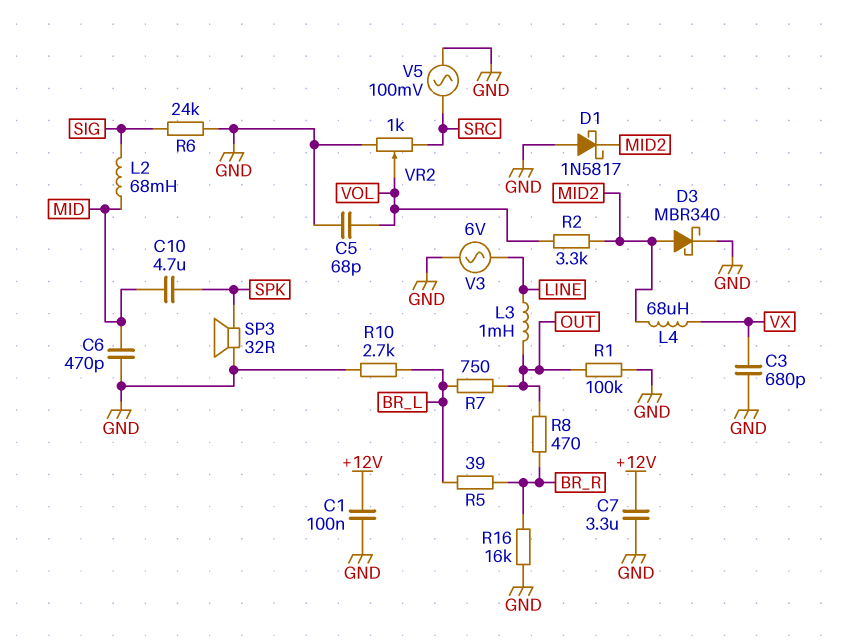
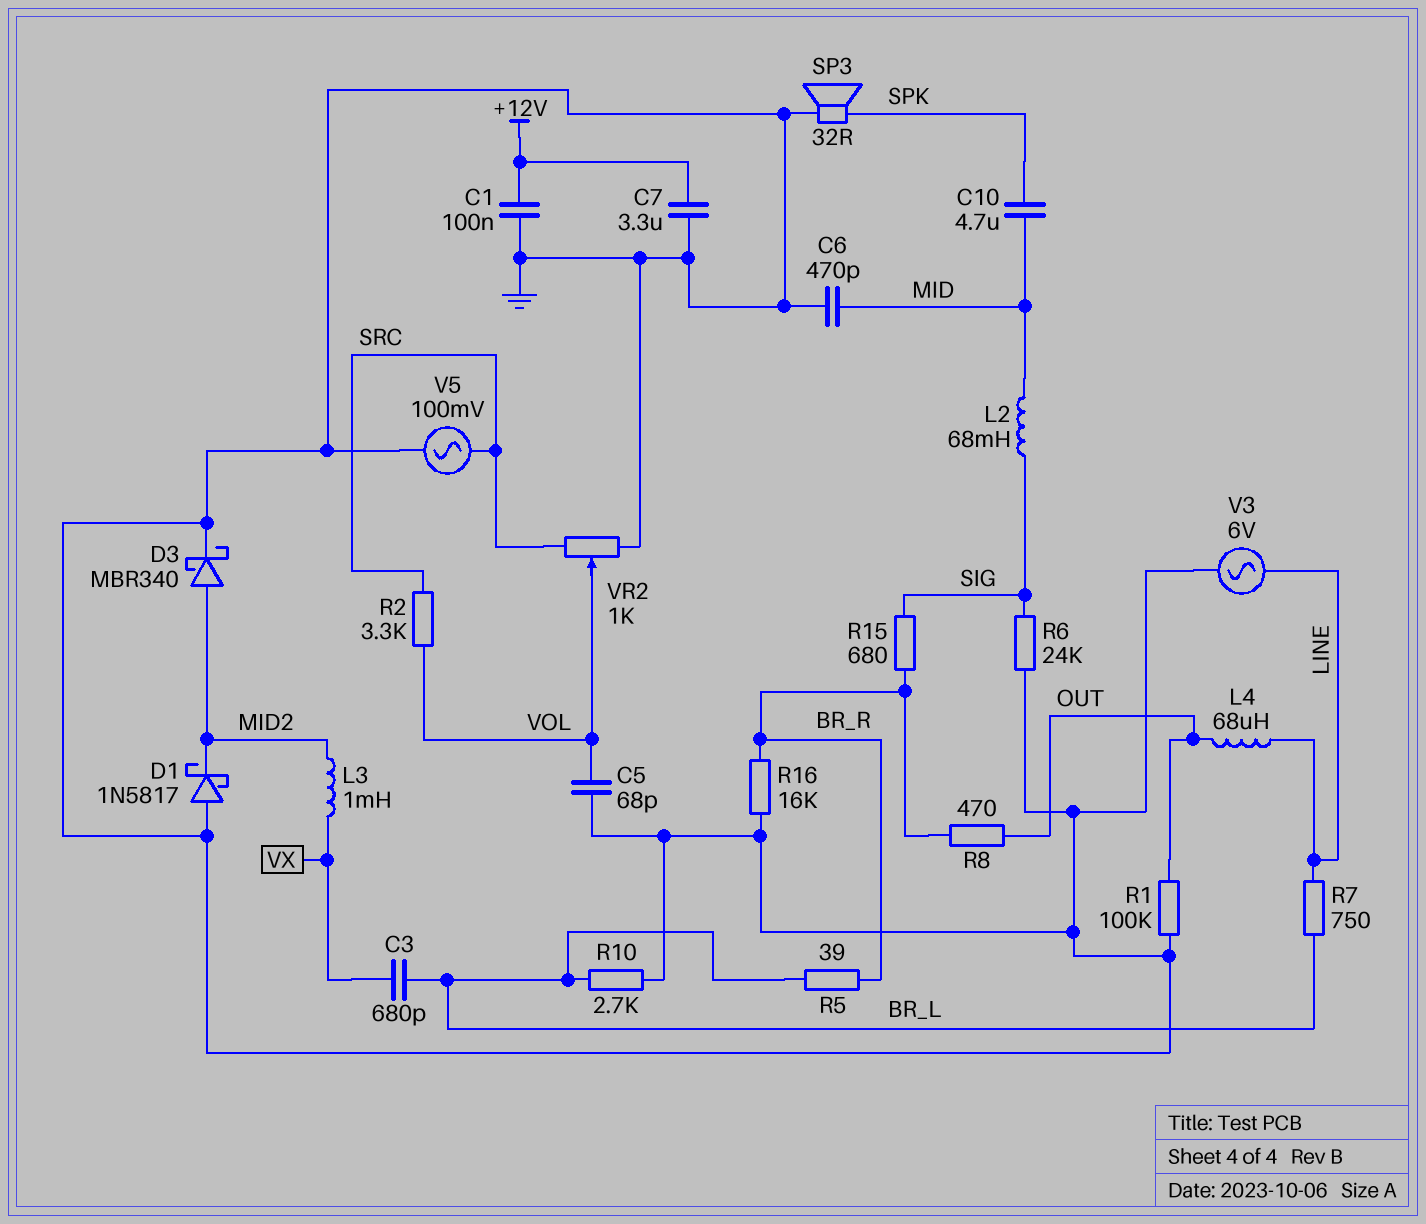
C3: 680pF (GND, VX) -> 680pF (BR_L, VX)
L3: 1mH (LINE, OUT) -> 1mH (MID2, VX)
L4: 68uH (MID2, VX) -> 68uH (LINE, OUT)
R2: 3.3k (MID2, VOL) -> 3.3k (SRC, VOL)
R7: 750 (BR_L, OUT) -> 750 (BR_L, LINE)
R15: none -> 680 (BR_R, SIG)

